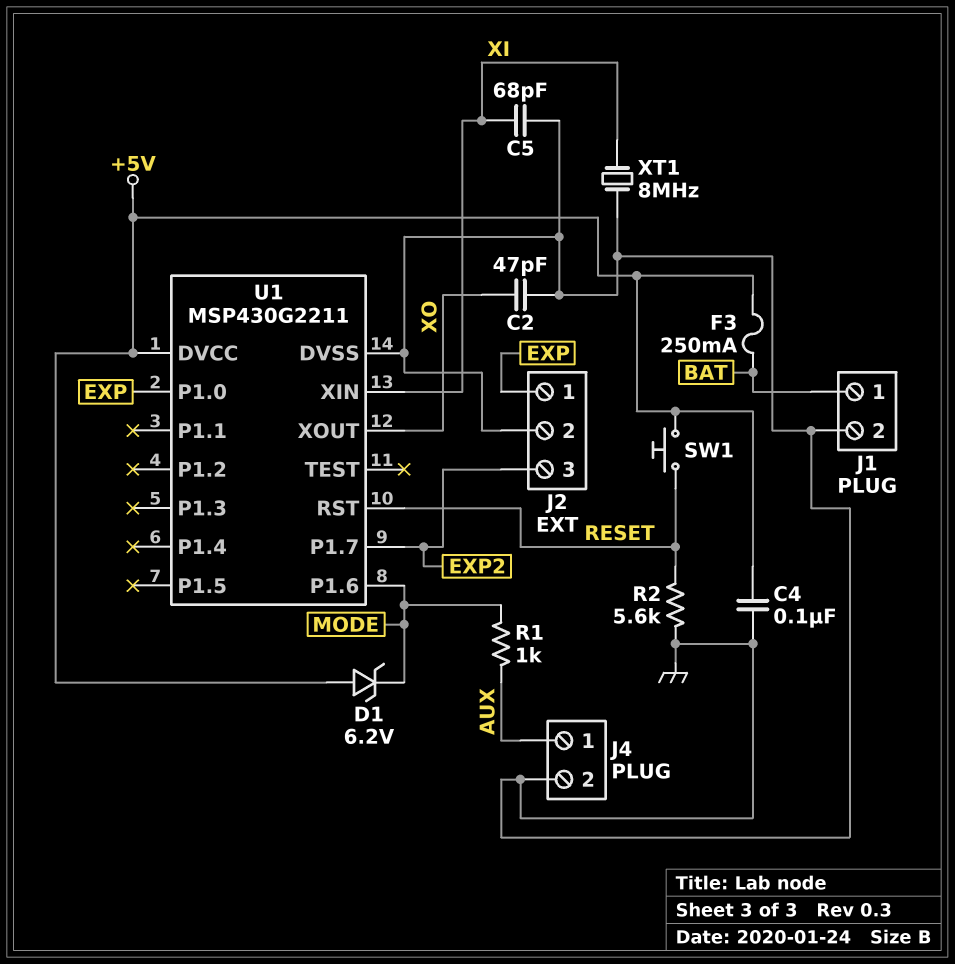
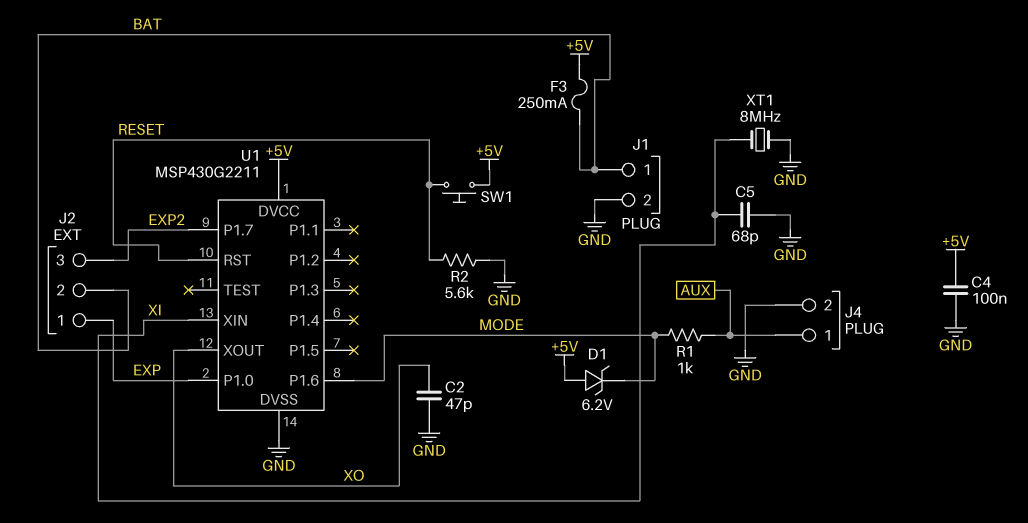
J2 pin 2: GND -> BAT

